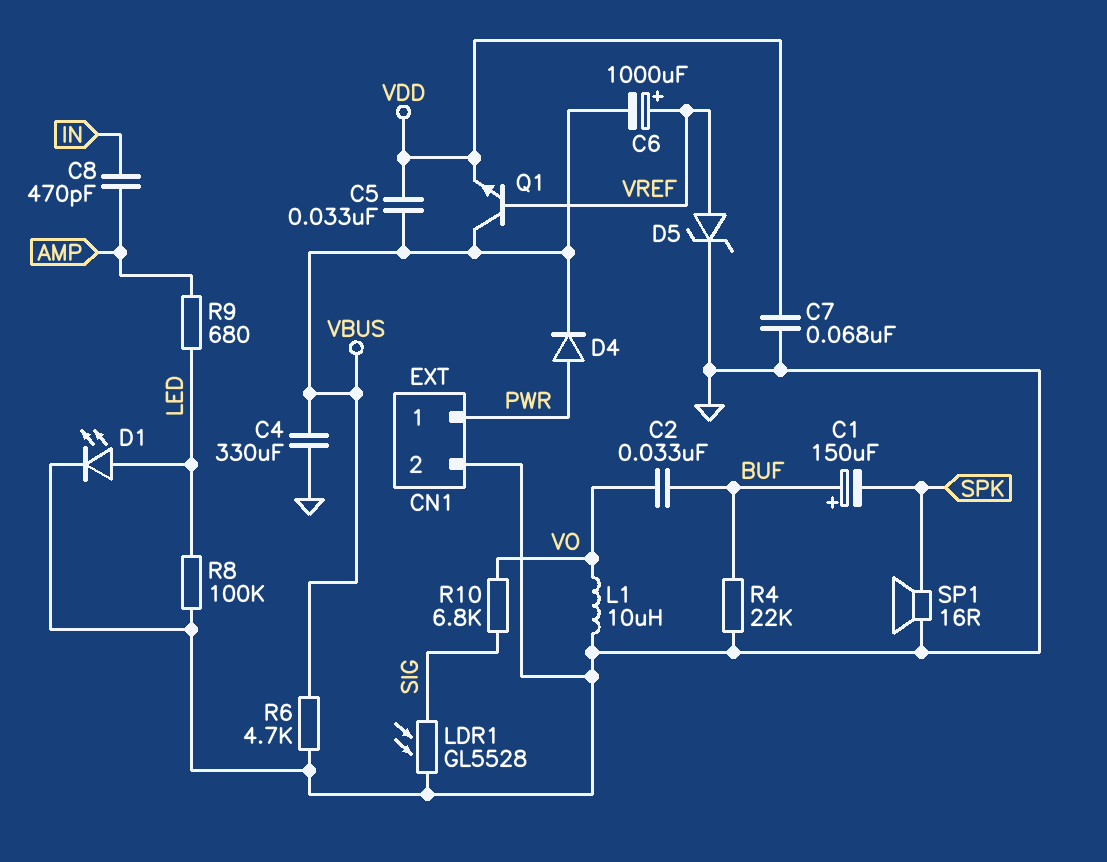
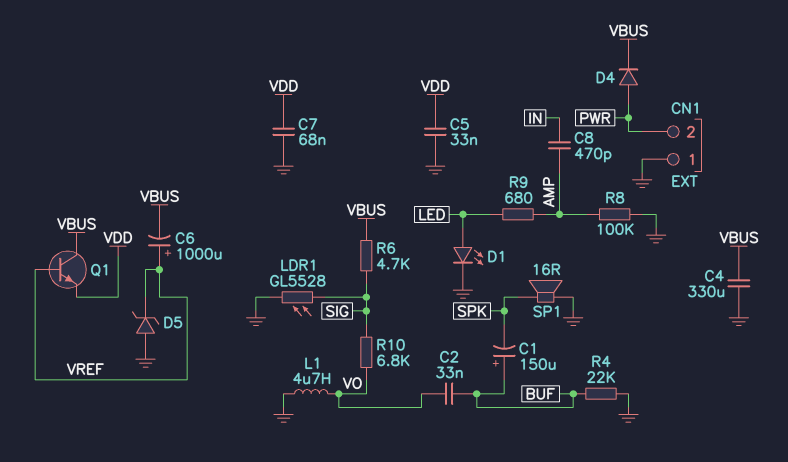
C5: 33nF (VBUS, VDD) -> 33nF (GND, VDD)
CN1 pin 1: PWR -> GND
CN1 pin 2: GND -> PWR
D5: zener (A VREF, K GND) -> zener (A GND, K VREF)
L1: 10uH (GND, VO) -> 4.7uH (GND, VO)
R6: 4.7k (GND, VBUS) -> 4.7k (SIG, VBUS)
R8: 100k (GND, LED) -> 100k (AMP, GND)

